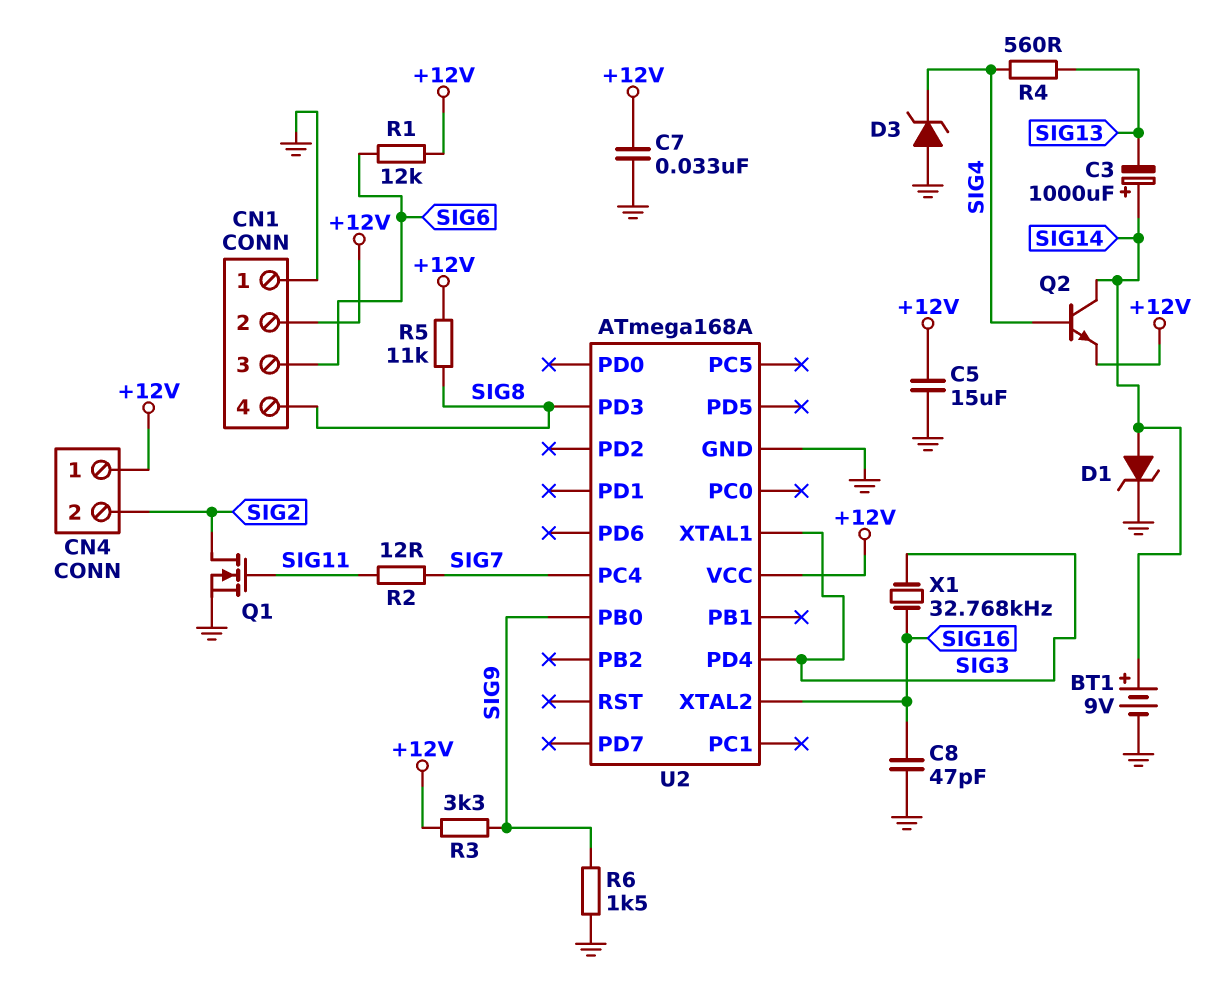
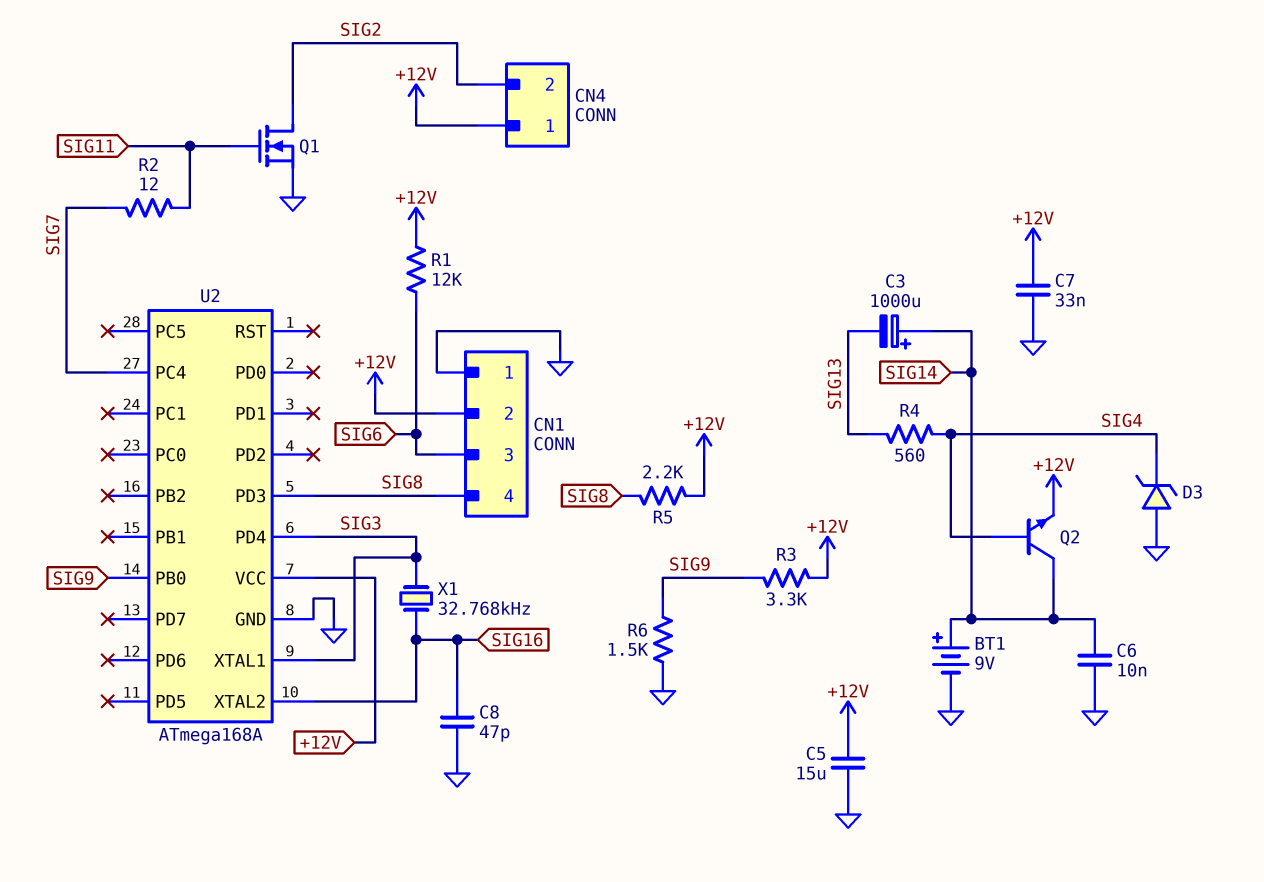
C6: none -> 10nF (GND, SIG14)
D1: zener (A SIG14, K GND) -> none
R5: 11k (+12V, SIG8) -> 2.2k (+12V, SIG8)

